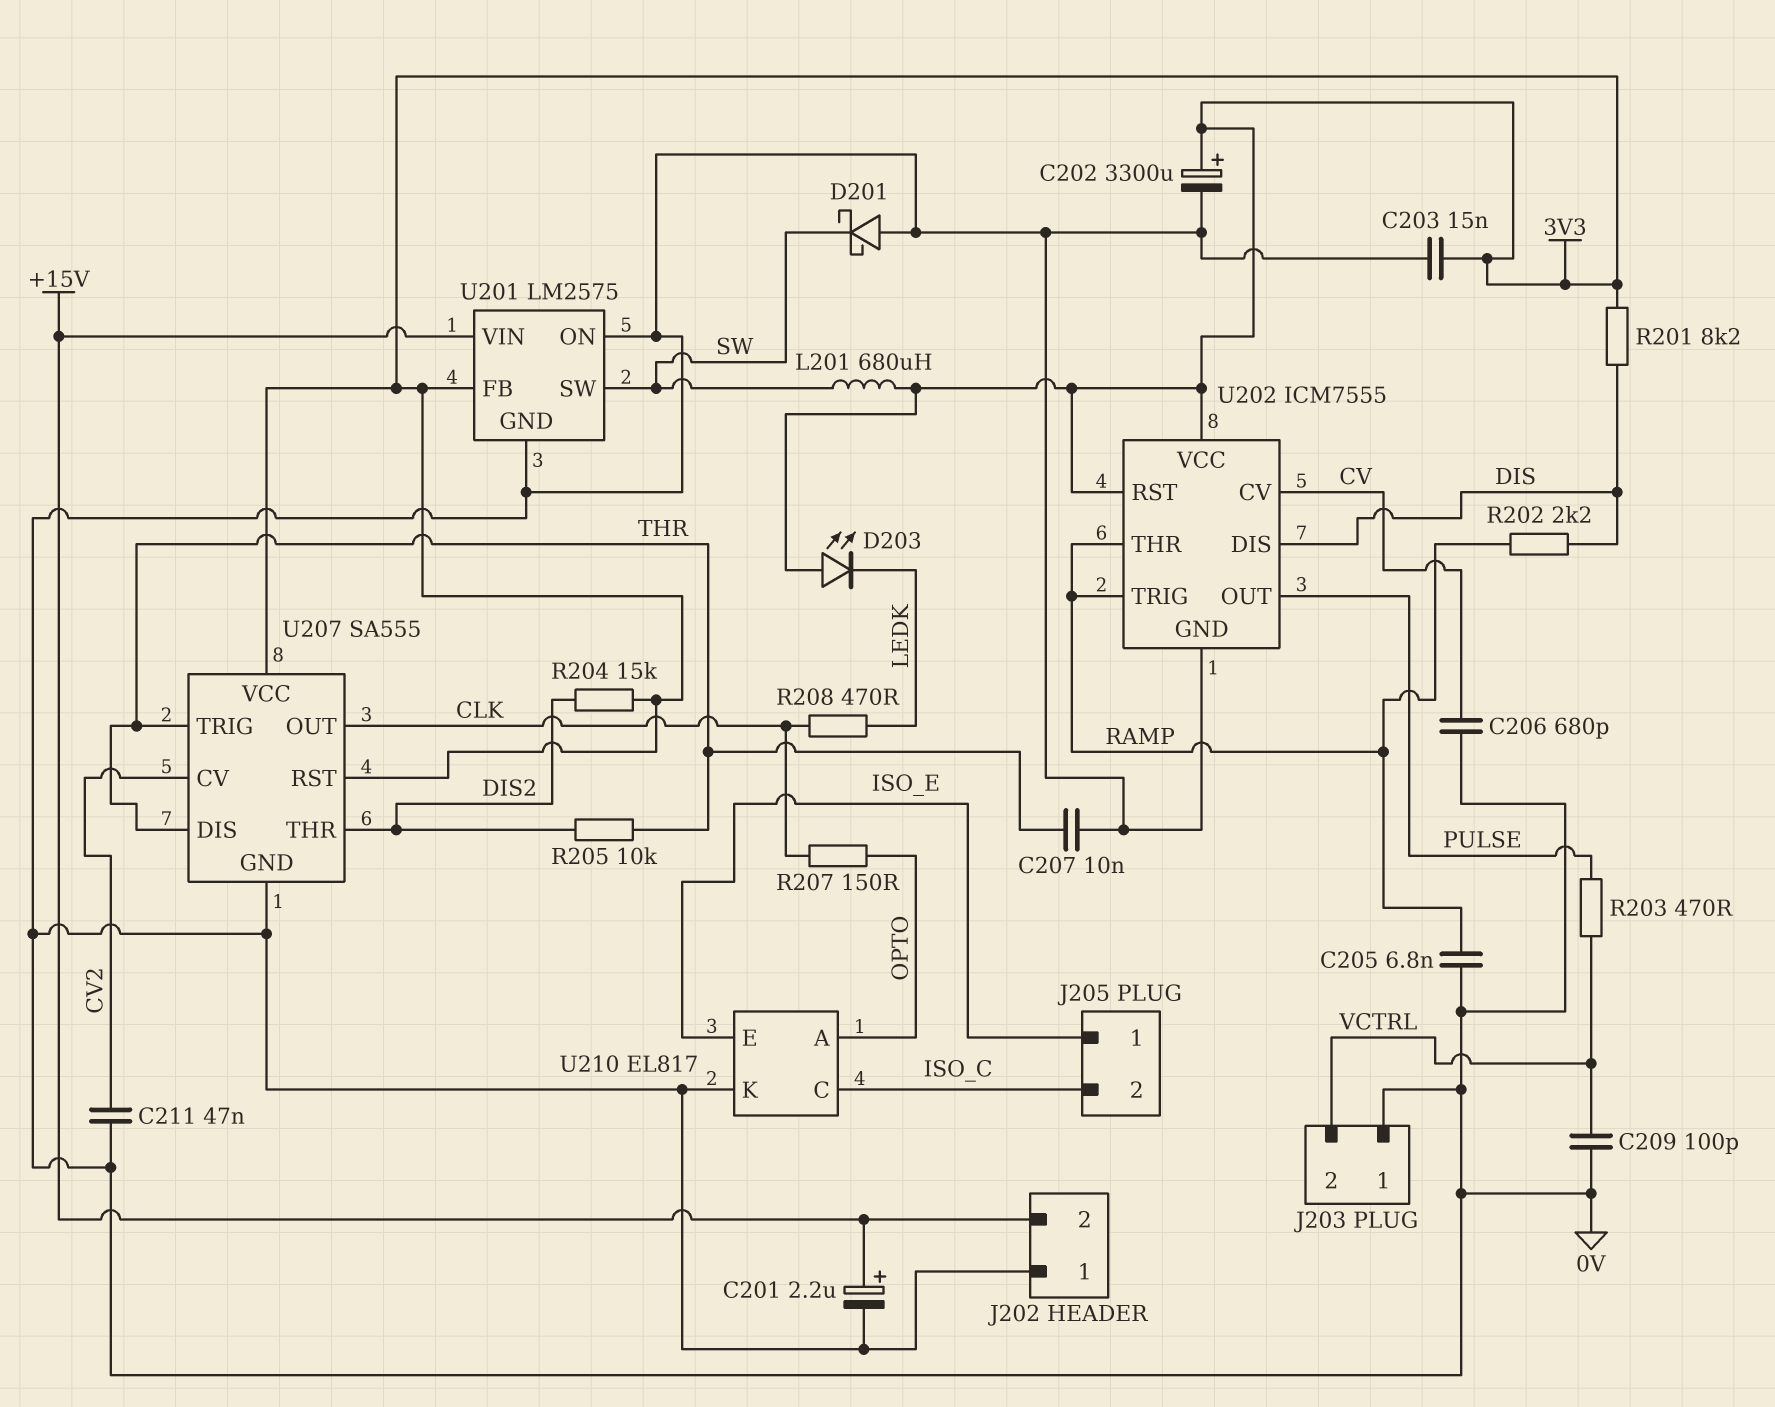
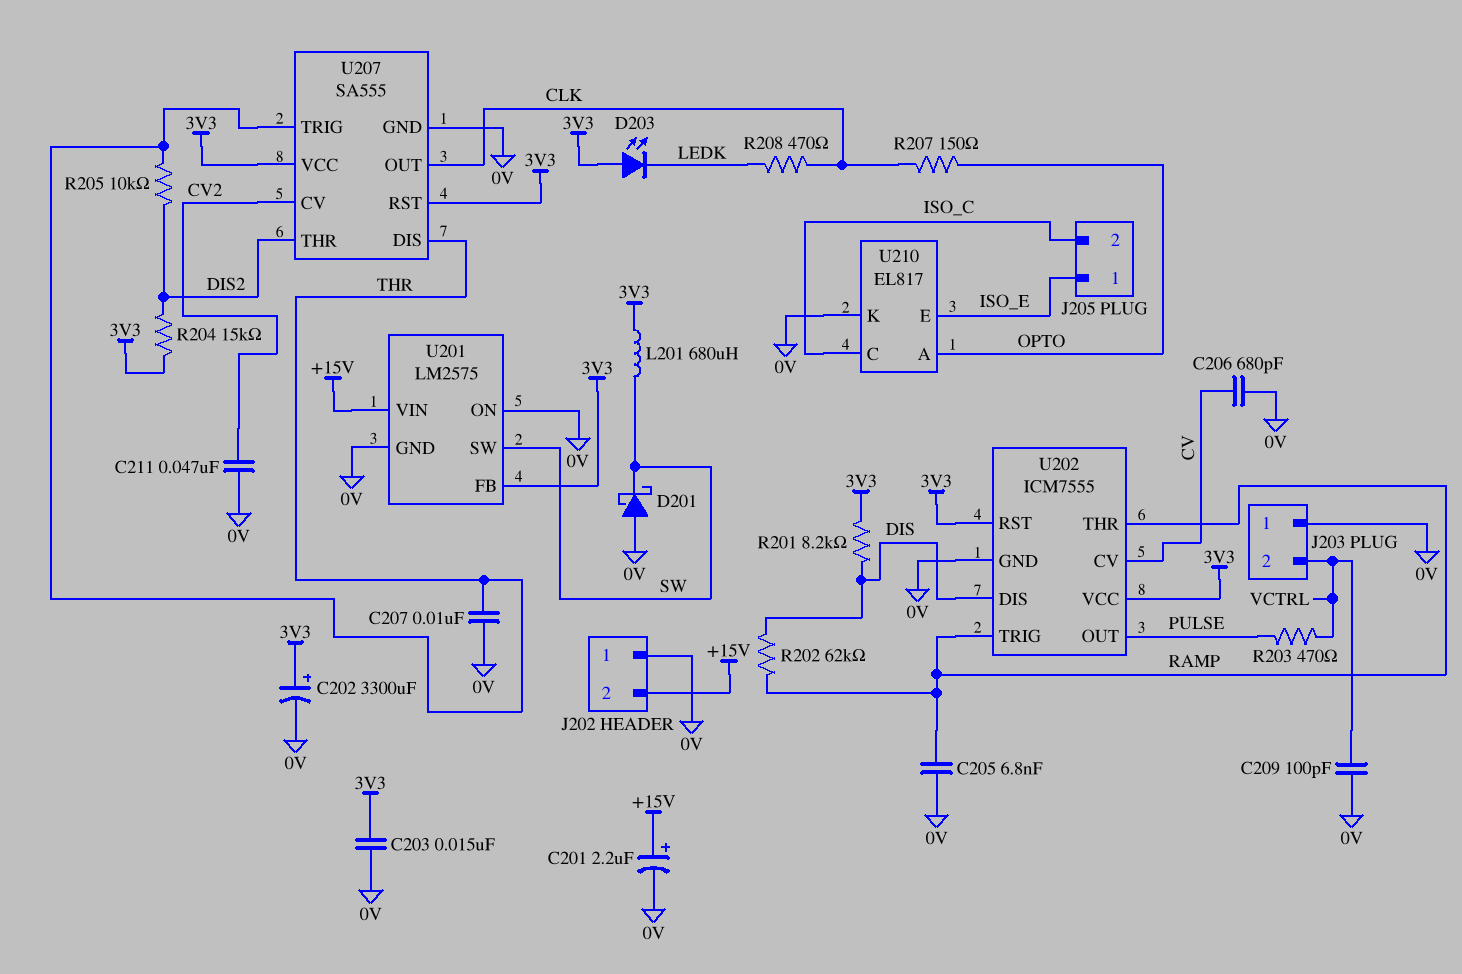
R202: 2.2k (DIS, RAMP) -> 62k (DIS, RAMP)

